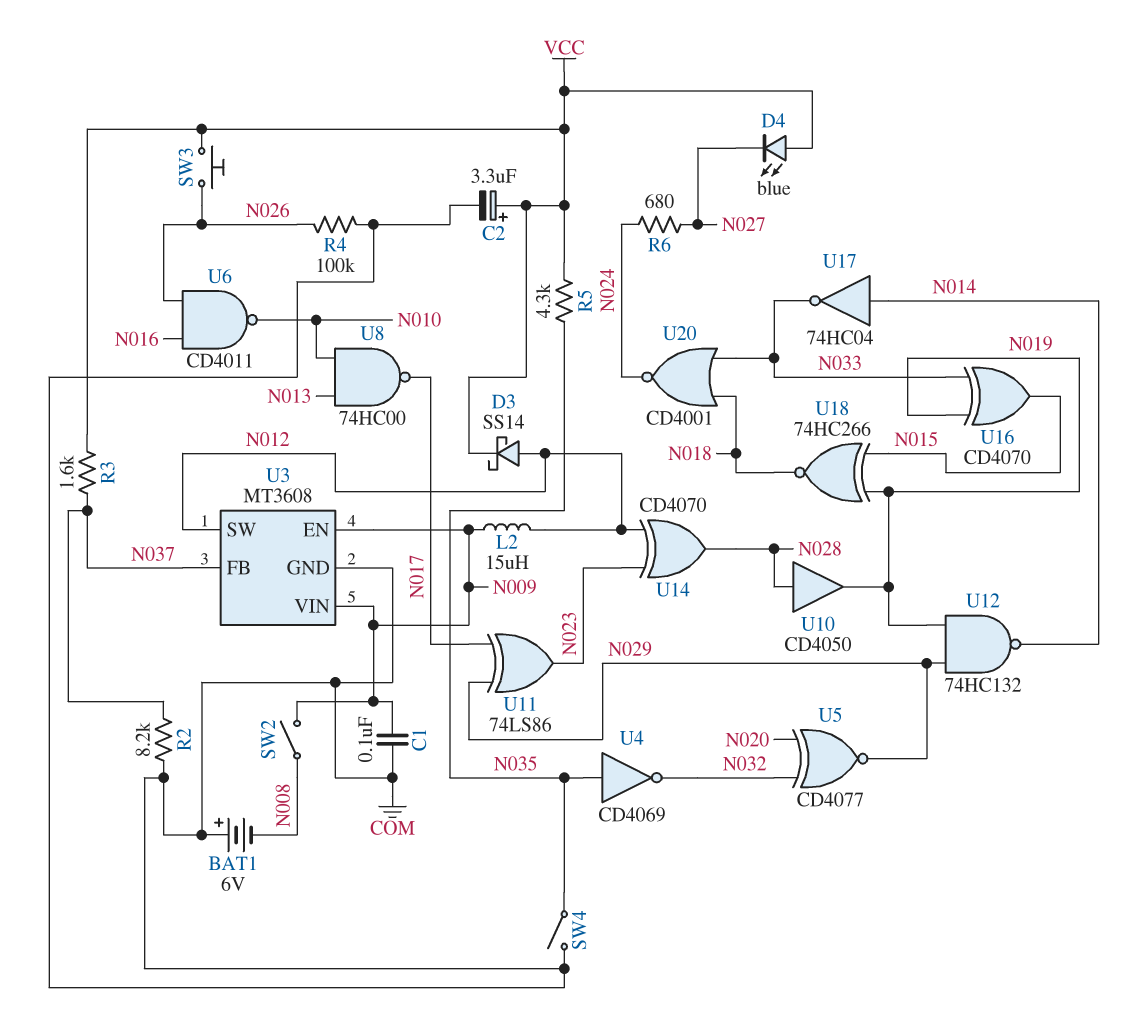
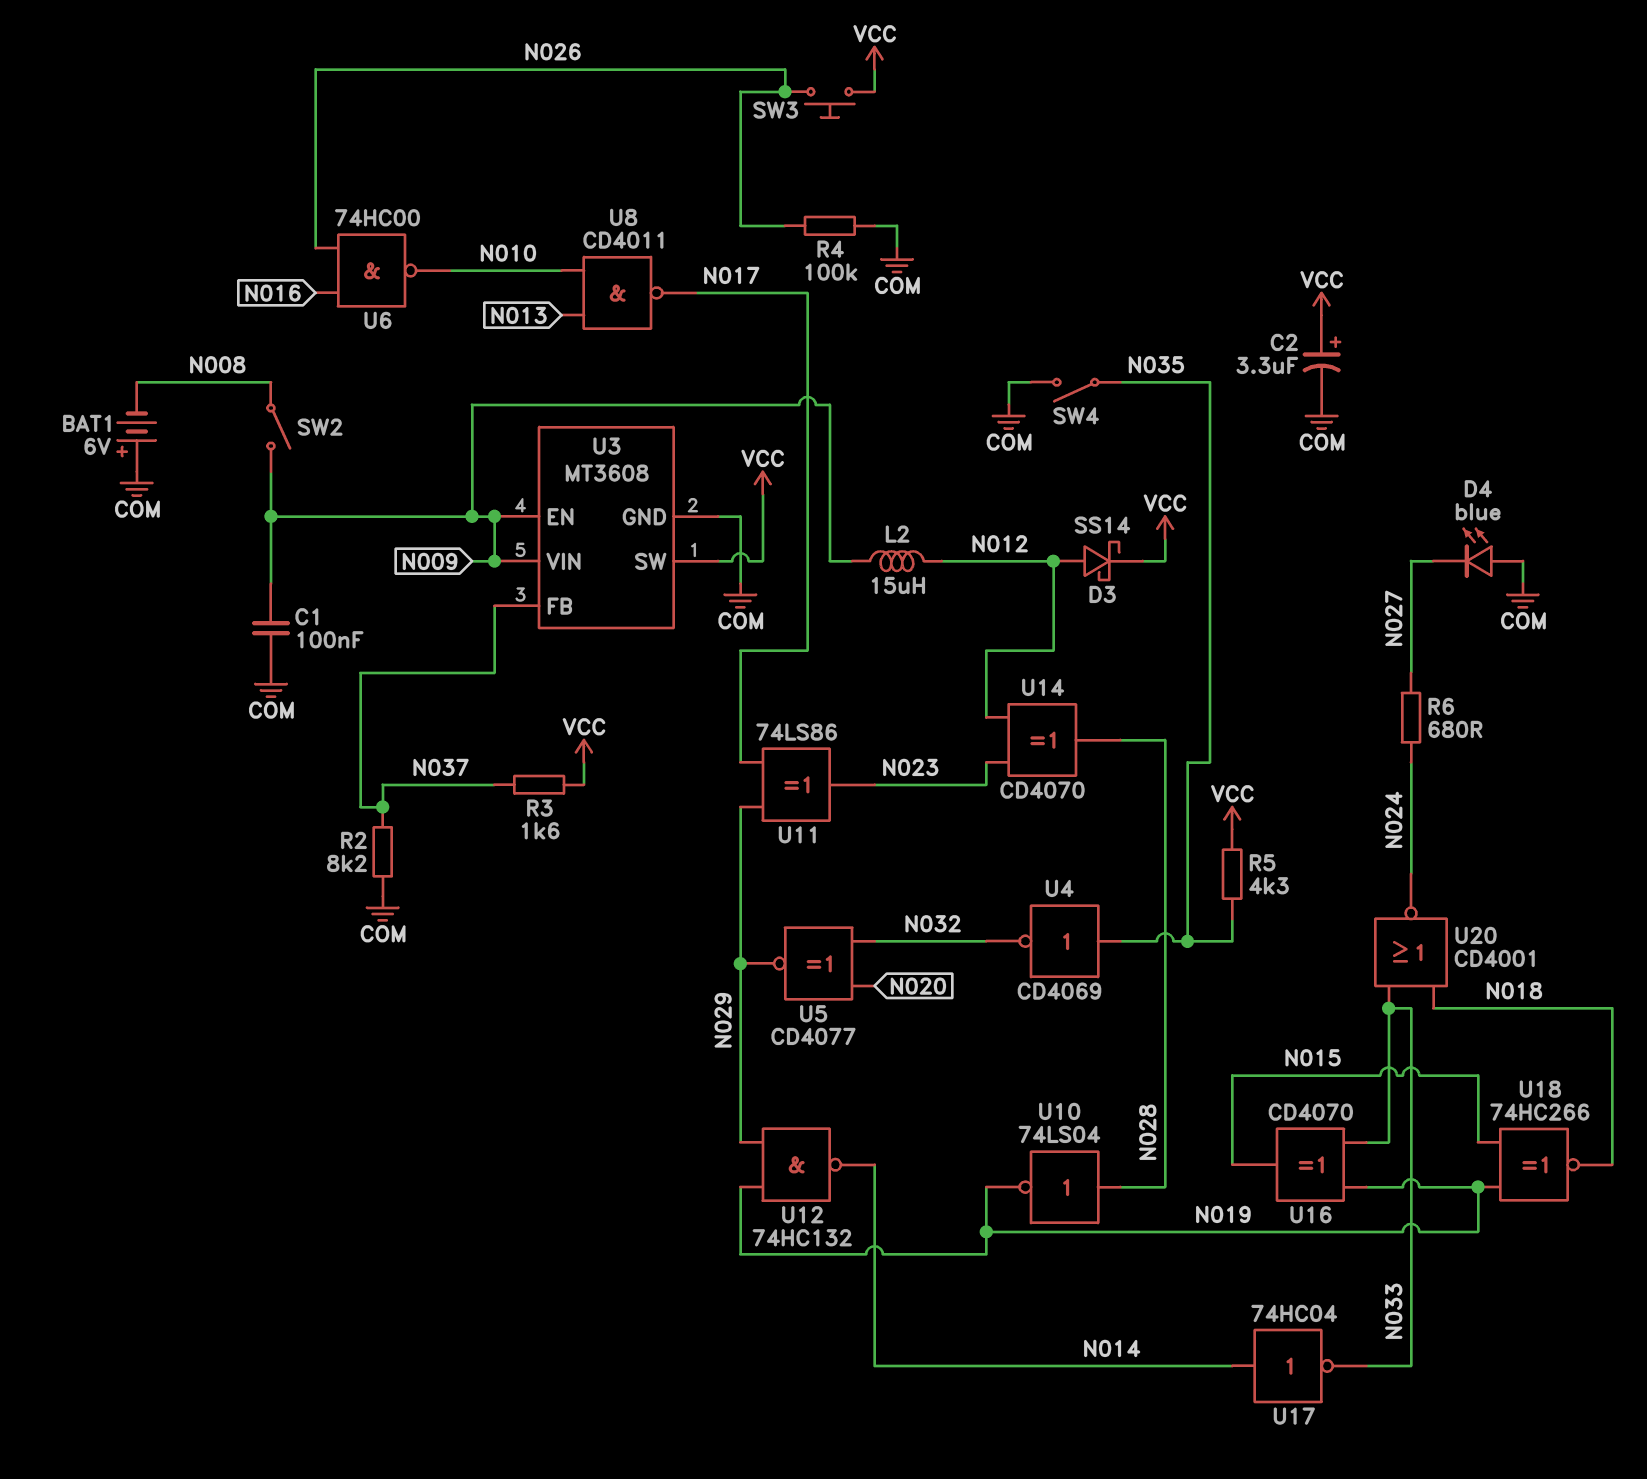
D4: LED blue (A VCC, K N027) -> LED blue (A COM, K N027)
U3 pin SW: N012 -> VCC
U6: NAND CD4011 (in N016, in N026, out N010) -> NAND 74HC00 (in N016, in N026, out N010)
U8: NAND 74HC00 (in N010, in N013, out N017) -> NAND CD4011 (in N010, in N013, out N017)
U10: buffer CD4050 (in N028, out N019) -> NOT 74LS04 (in N028, out N019)

